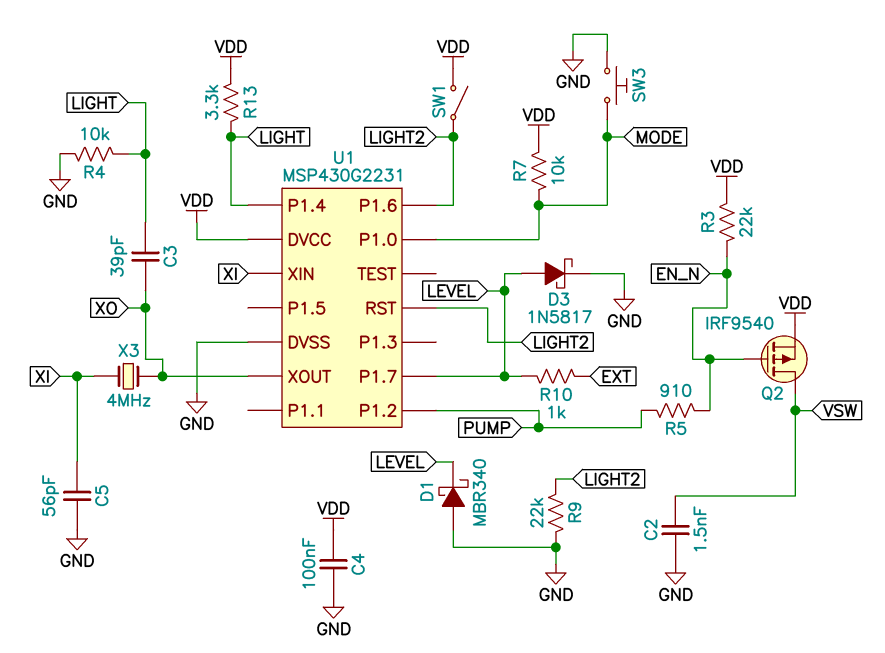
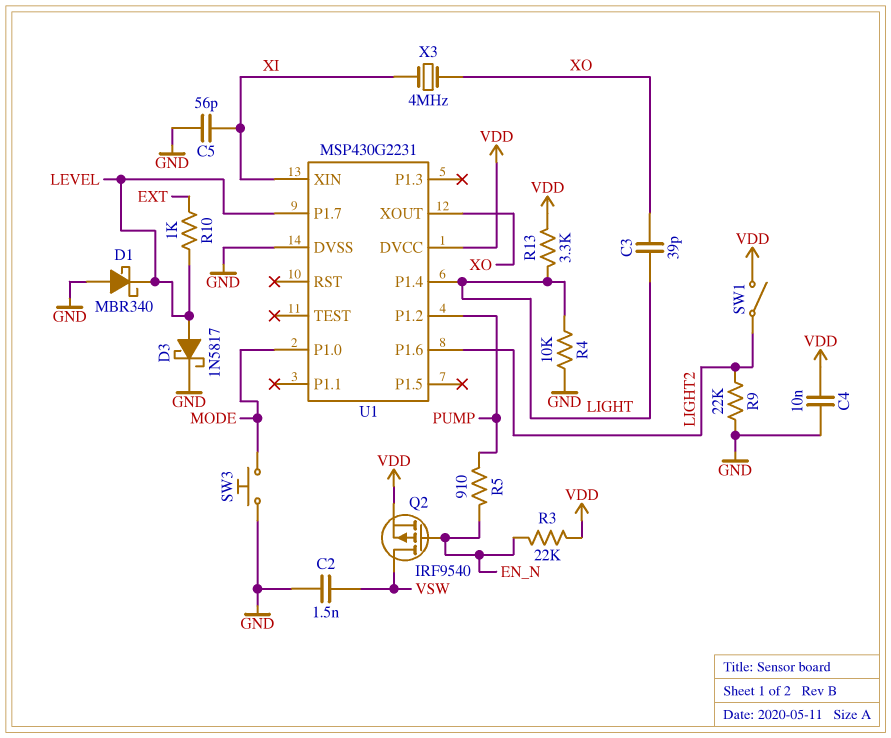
C4: 100nF (GND, VDD) -> 10nF (GND, VDD)
R7: 10k (MODE, VDD) -> none
U1 pin RST: LIGHT2 -> none

